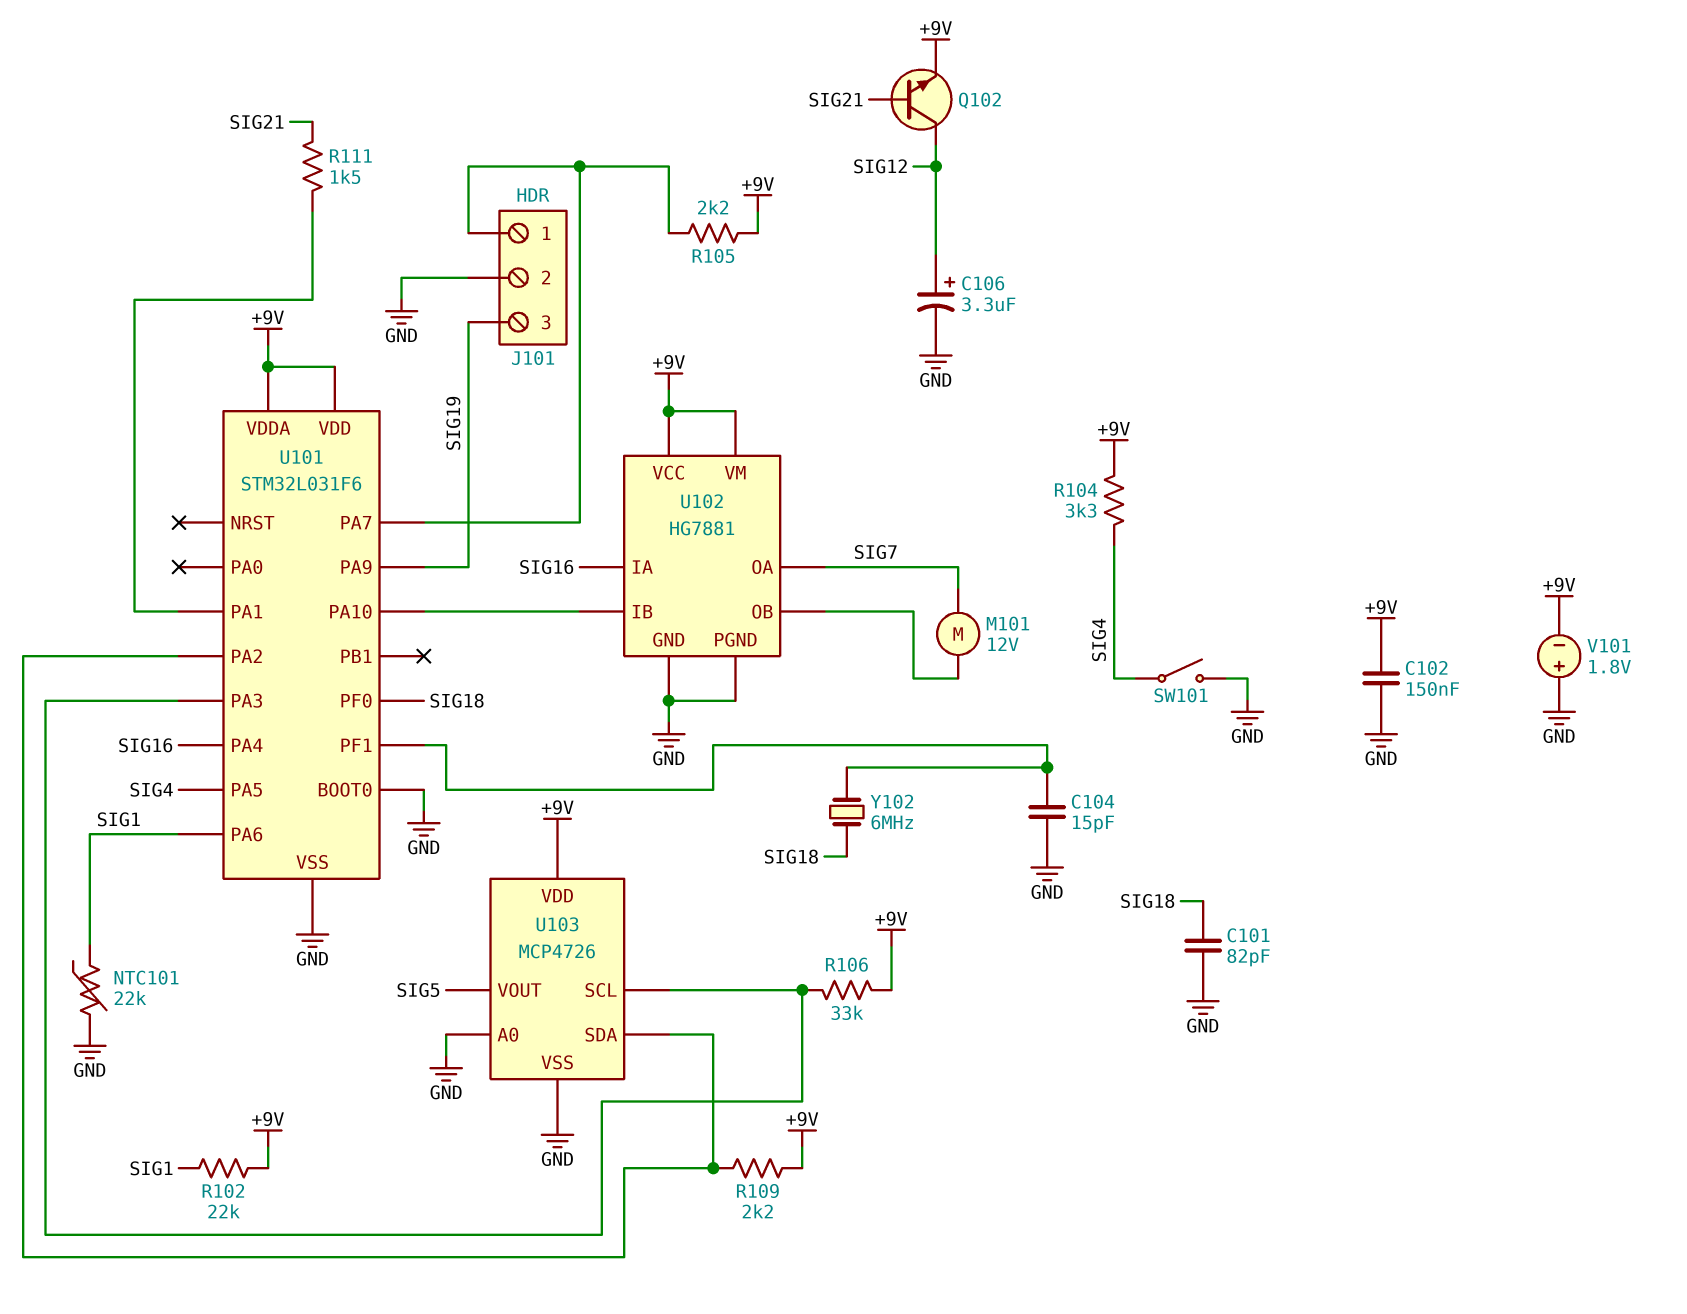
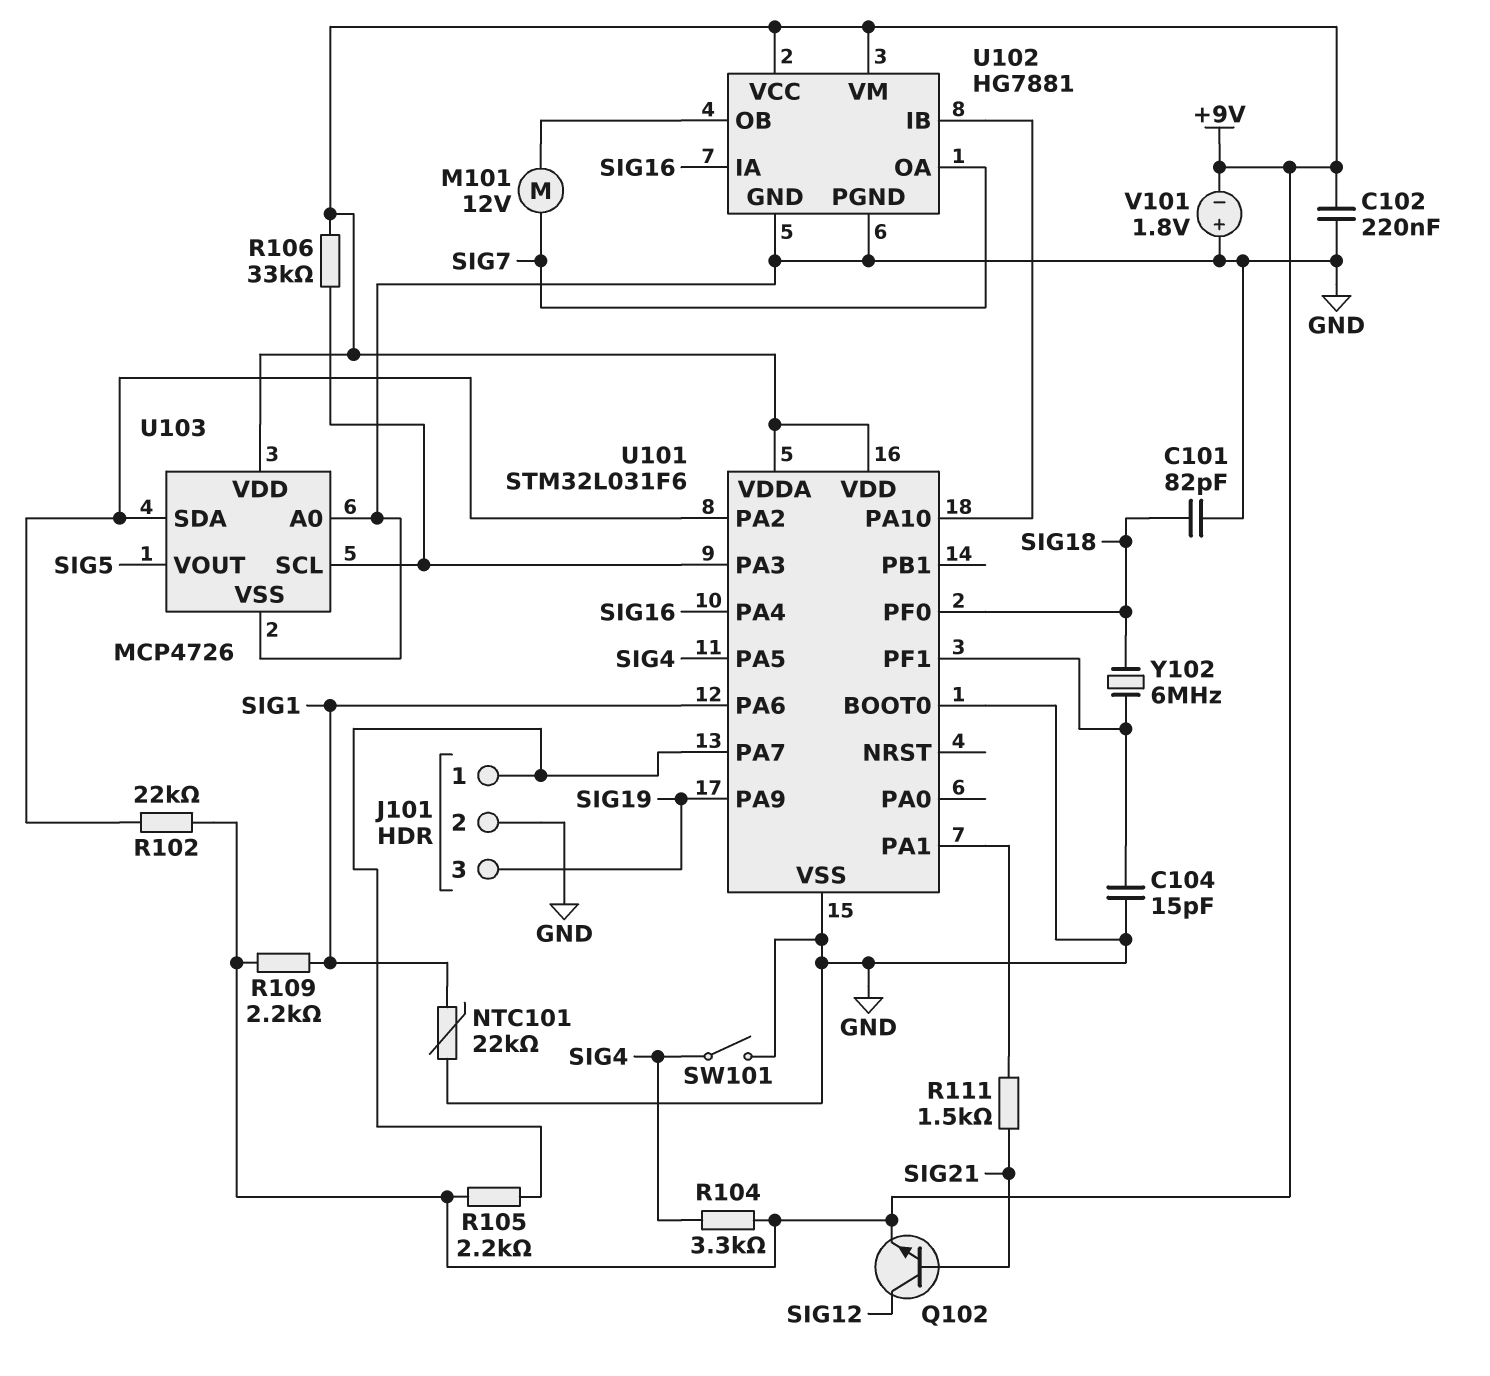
C102: 150nF (+9V, GND) -> 220nF (+9V, GND)
C106: 3.3uF (plus SIG12, minus GND) -> none
R102: 22k (+9V, SIG1) -> 22k (+9V, U101/PA2)
R109: 2.2k (+9V, U101/PA2) -> 2.2k (+9V, SIG1)

